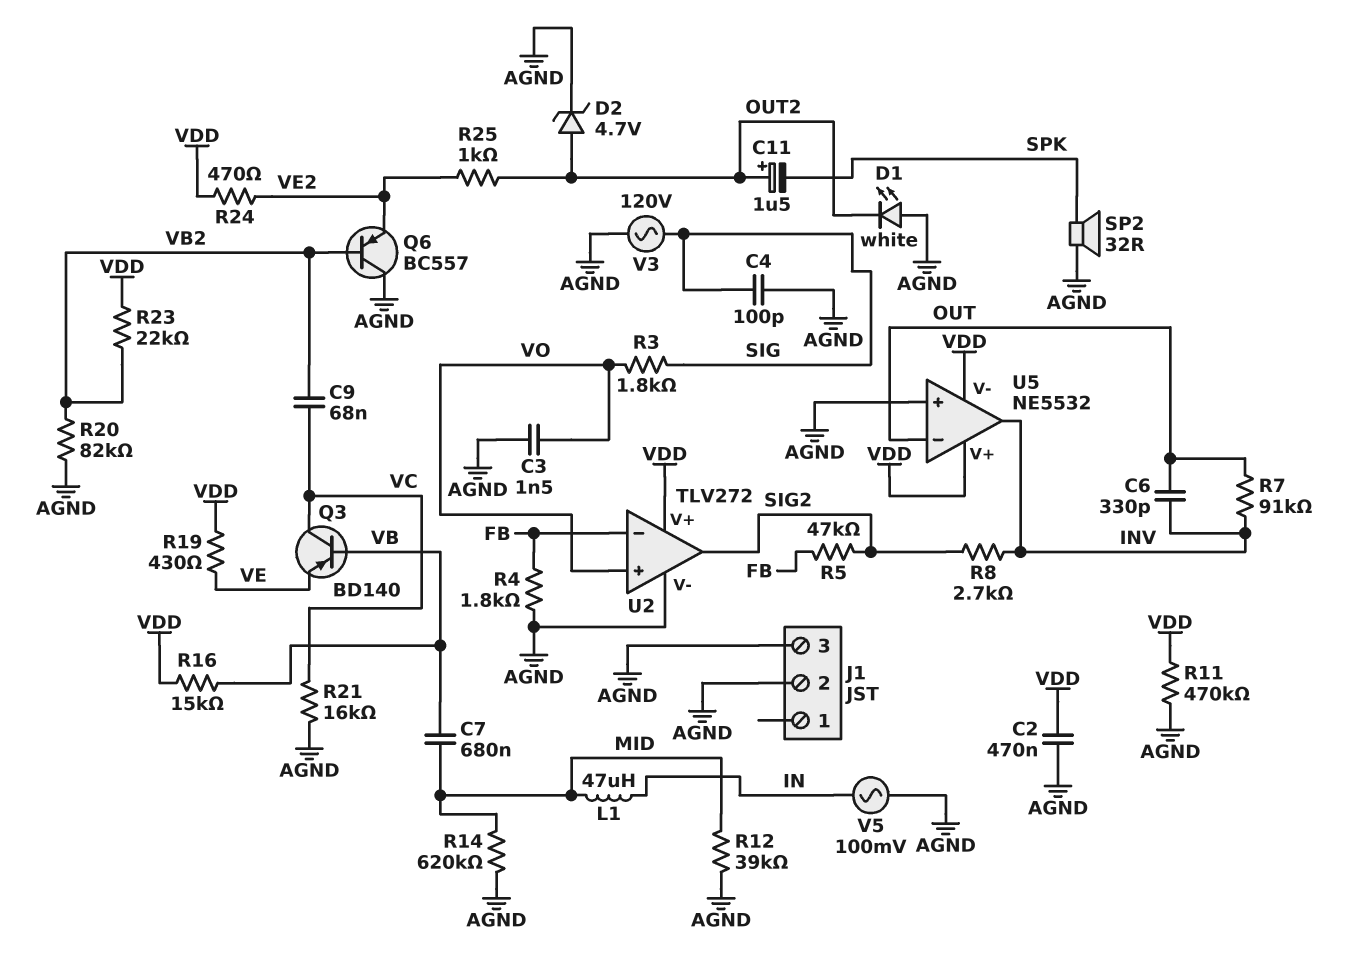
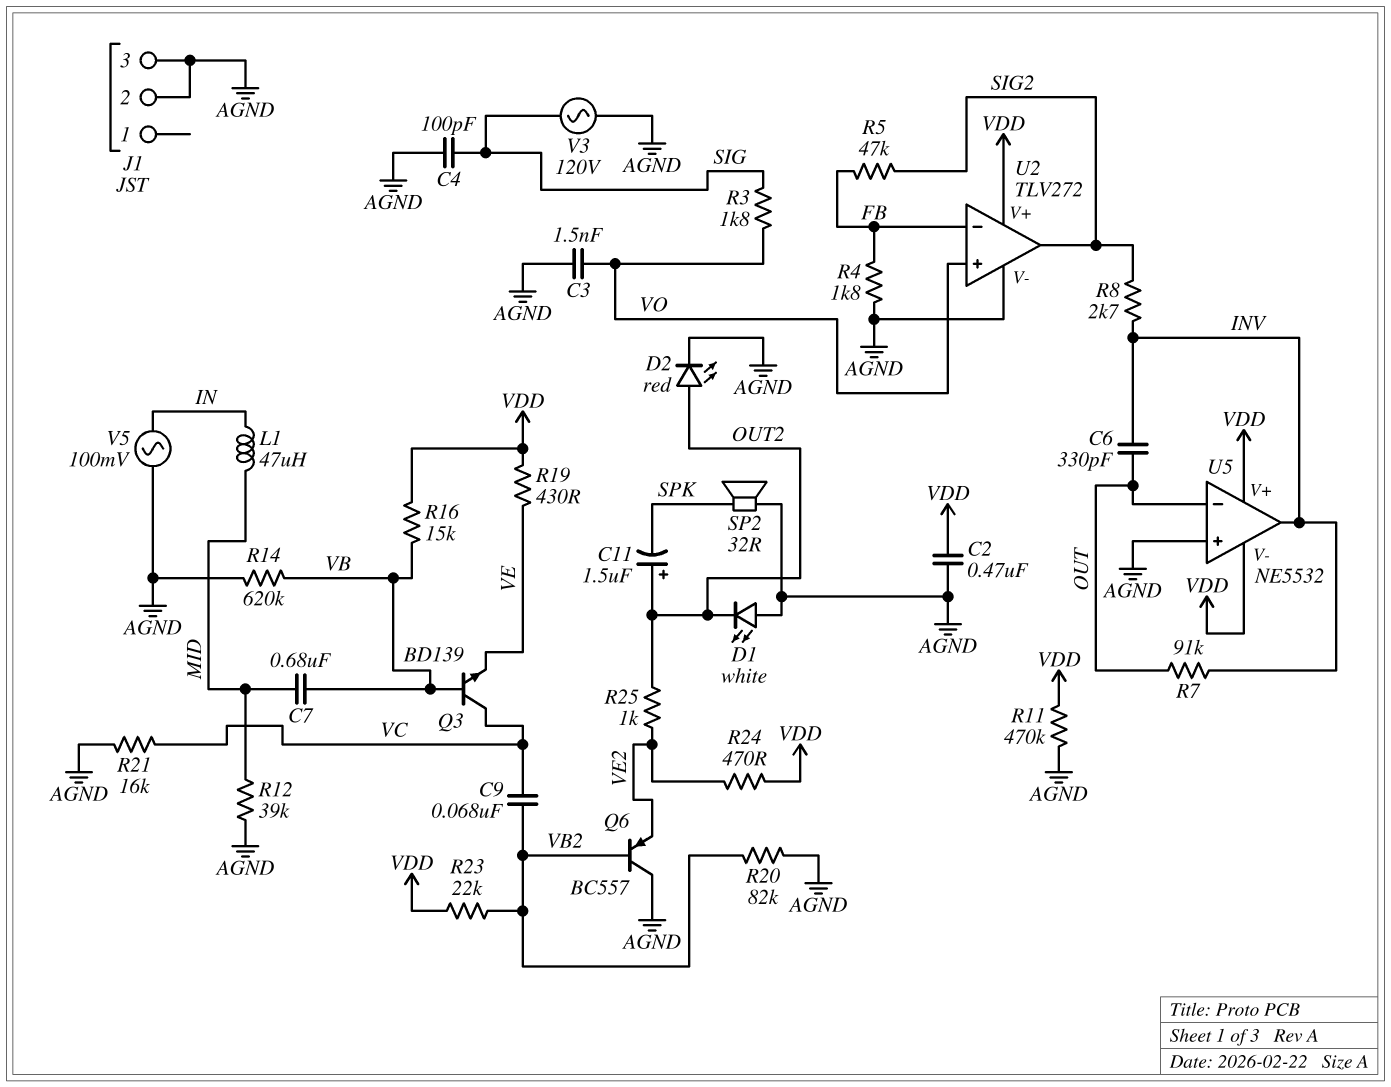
D2: zener 4.7V (A OUT2, K AGND) -> LED red (A OUT2, K AGND)
Q3: PNP BD140 (B VB, C VC, E VE) -> NPN BD139 (B VB, C VC, E VE)
R14: 620k (AGND, MID) -> 620k (AGND, VB)

